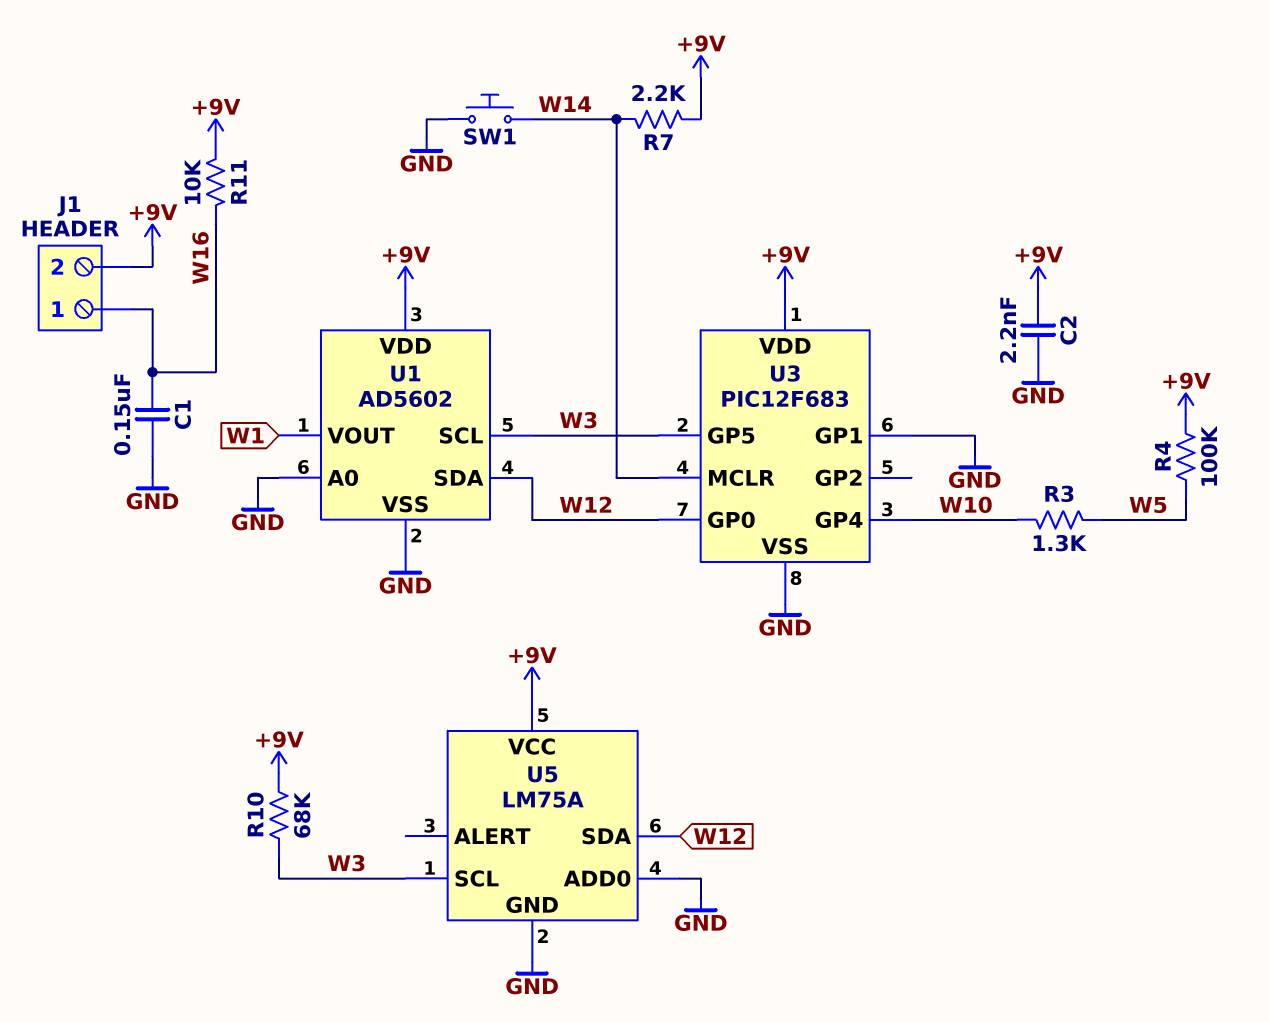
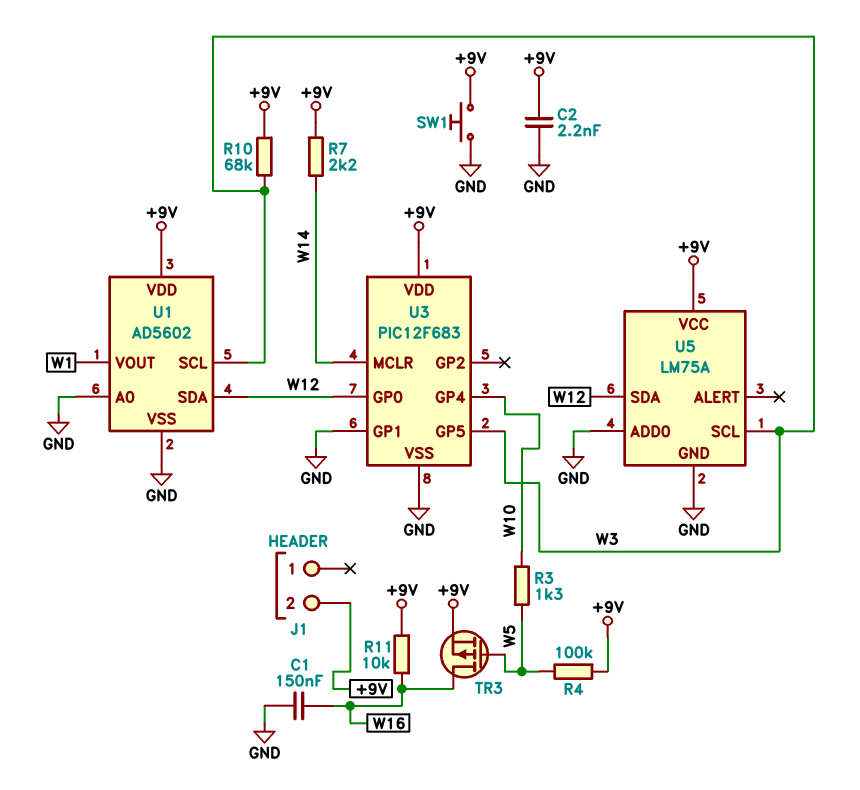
J1 pin 1: W16 -> none
SW1: button (GND, W14) -> button (+9V, GND)
TR3: none -> PMOS (G W5, D W16, S +9V)

